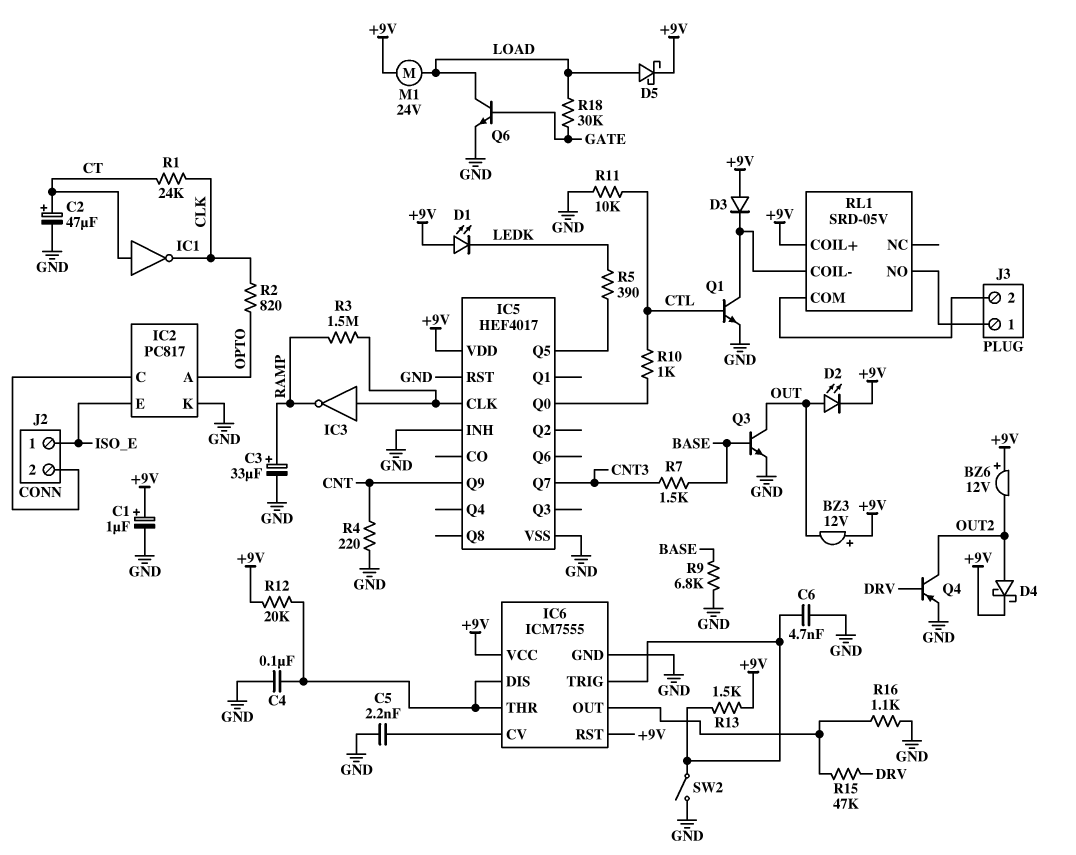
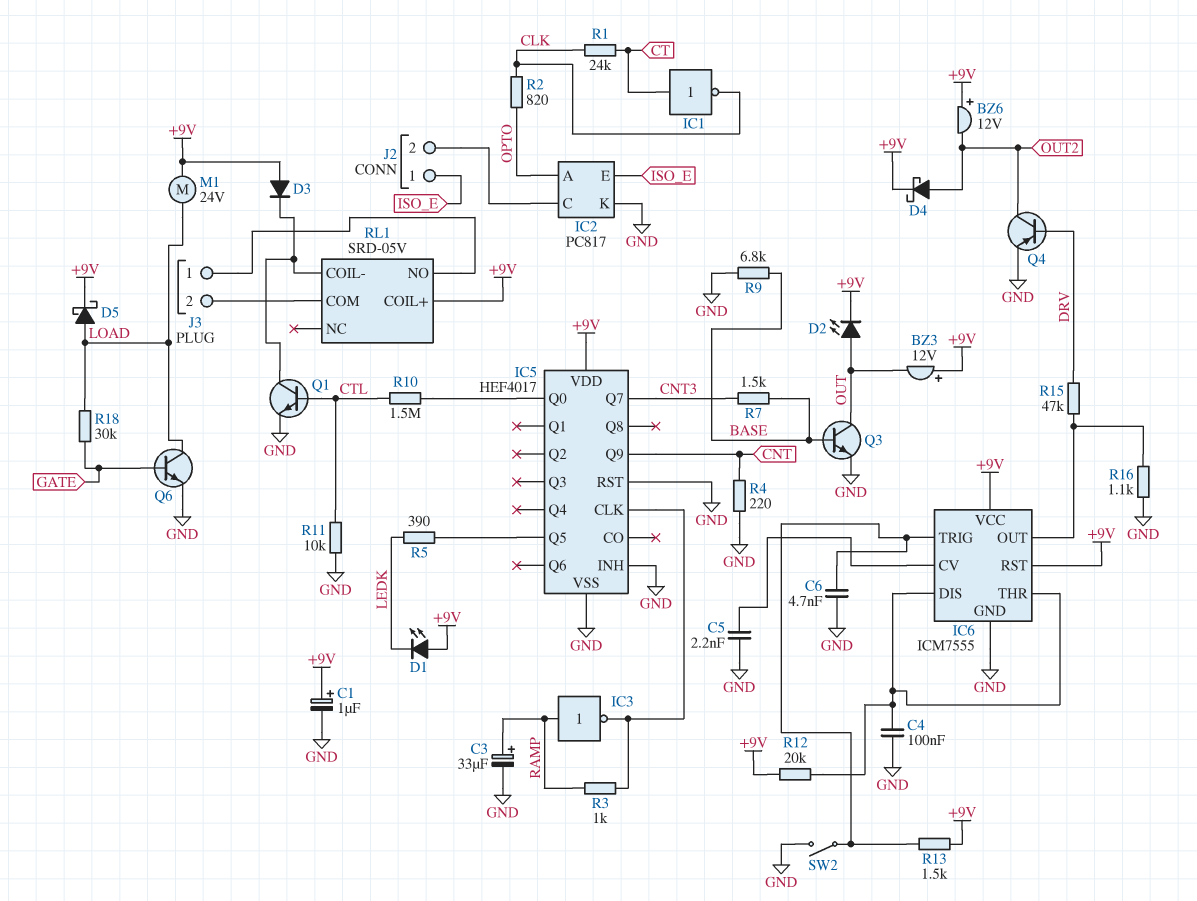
C2: 47uF (plus CT, minus GND) -> none
IC3: NOT (in IC5/CLK, out RAMP) -> NOT (in RAMP, out IC5/CLK)
R3: 1.5M (IC5/CLK, RAMP) -> 1k (IC5/CLK, RAMP)
R10: 1k (CTL, IC5/Q0) -> 1.5M (CTL, IC5/Q0)

